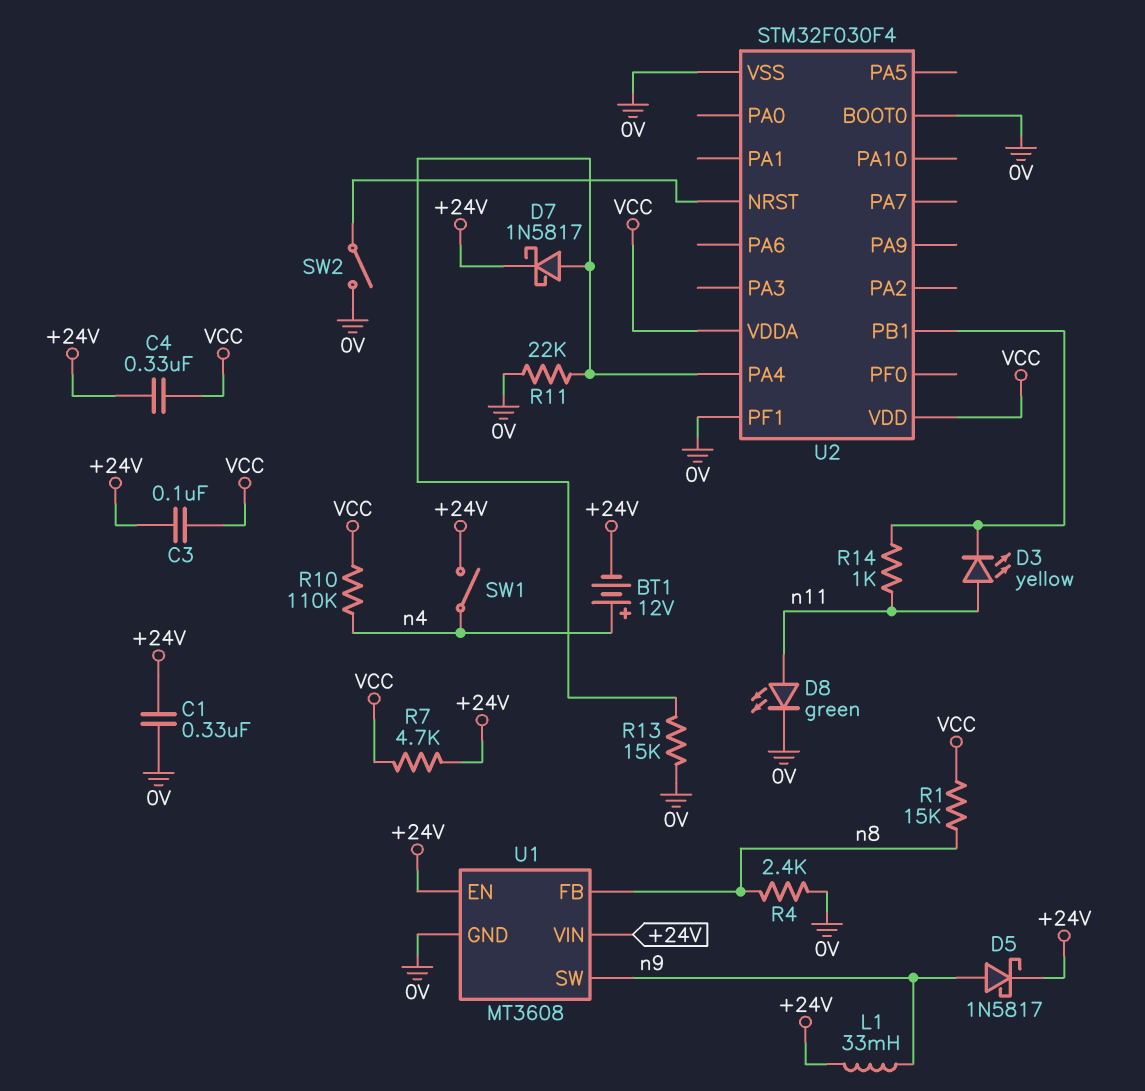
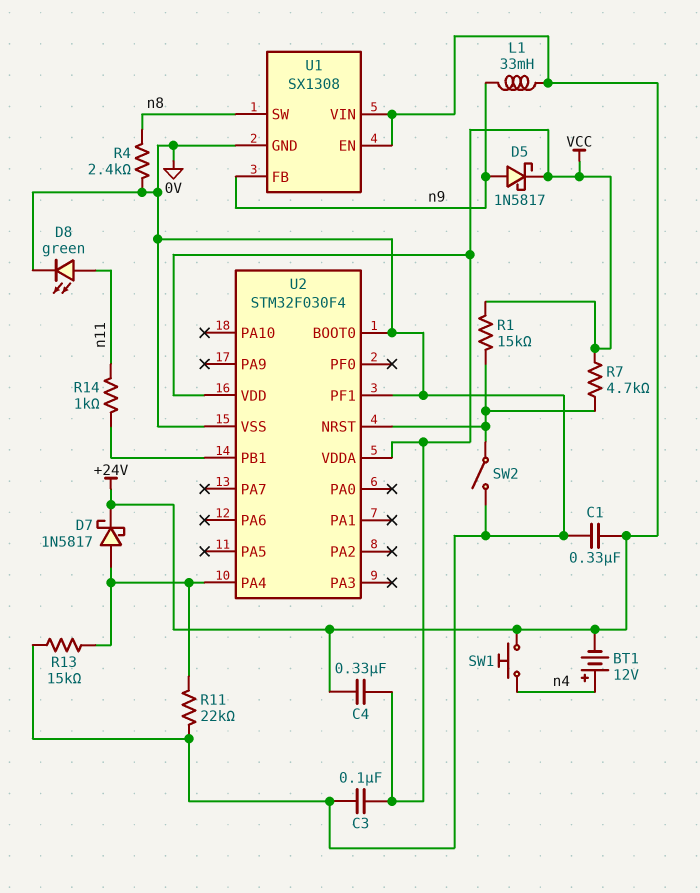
C3: 100nF (+24V, VCC) -> 100nF (0V, VCC)
D3: LED yellow (A n11, K U2/PB1) -> none
D5: schottky 1N5817 (A n9, K +24V) -> schottky 1N5817 (A n9, K VCC)
R1: 15k (VCC, n8) -> 15k (U2/NRST, VCC)
R7: 4.7k (+24V, VCC) -> 4.7k (U2/NRST, VCC)
R10: 110k (VCC, n4) -> none
SW1: switch (+24V, n4) -> button (+24V, n4)
U1: MT3608 -> SX1308
U1 pin FB: n8 -> n9
U1 pin SW: n9 -> n8

